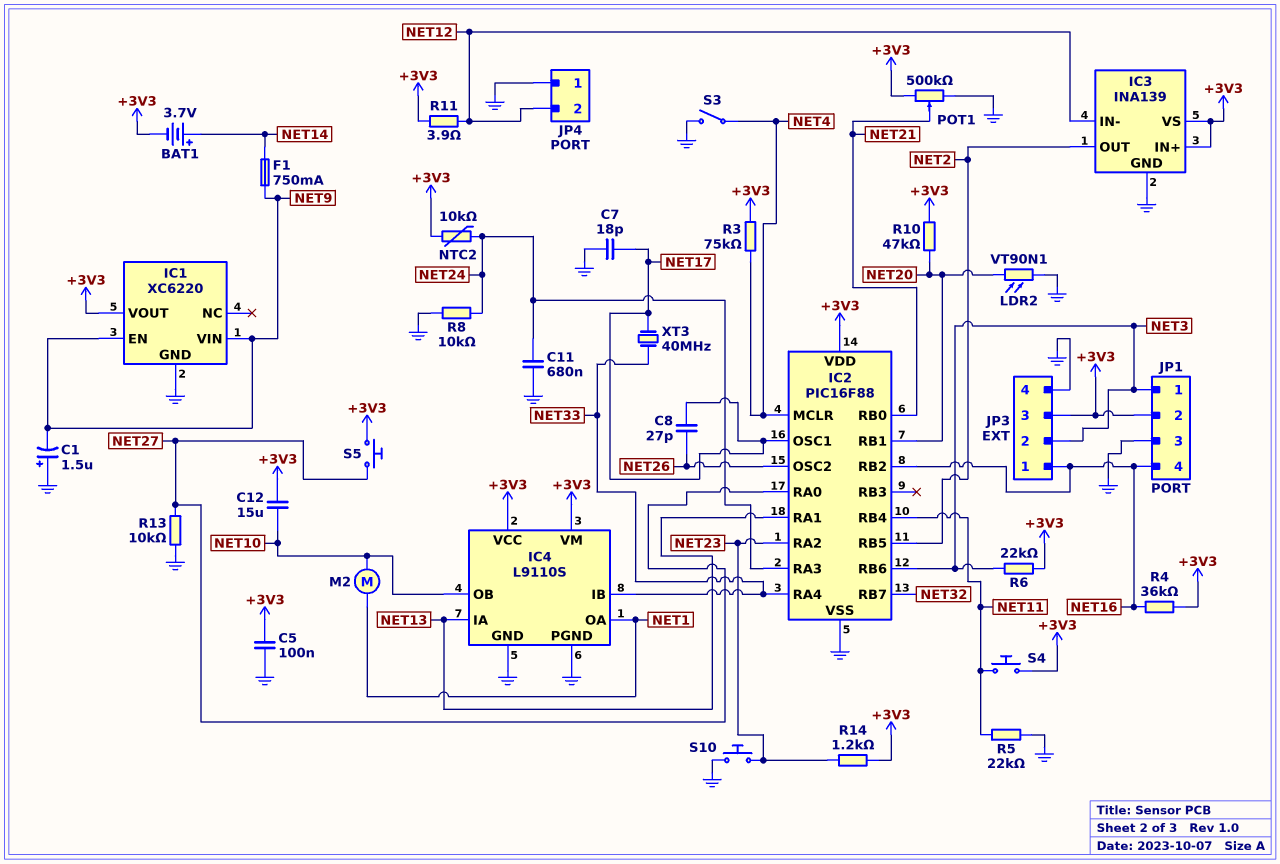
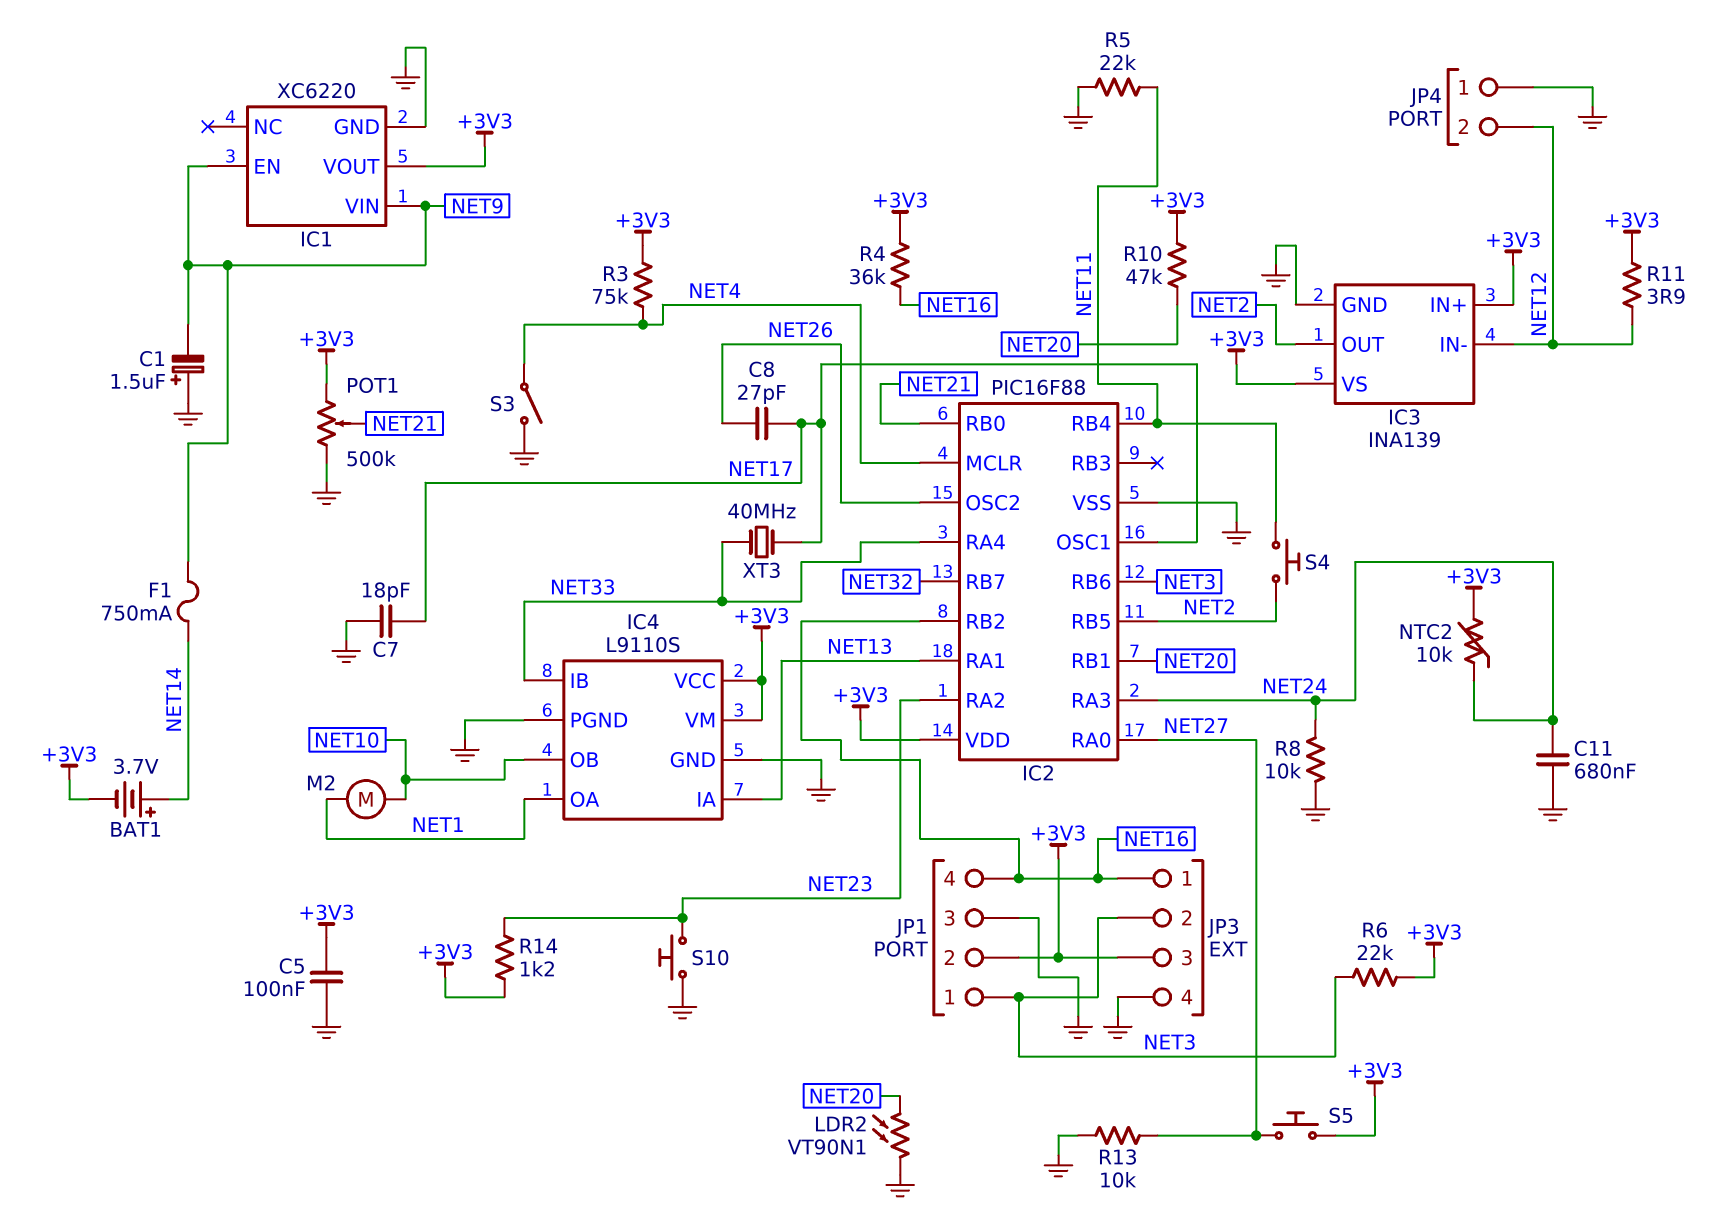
C12: 15uF (+3V3, NET10) -> none
S4: button (+3V3, NET11) -> button (NET2, NET11)

